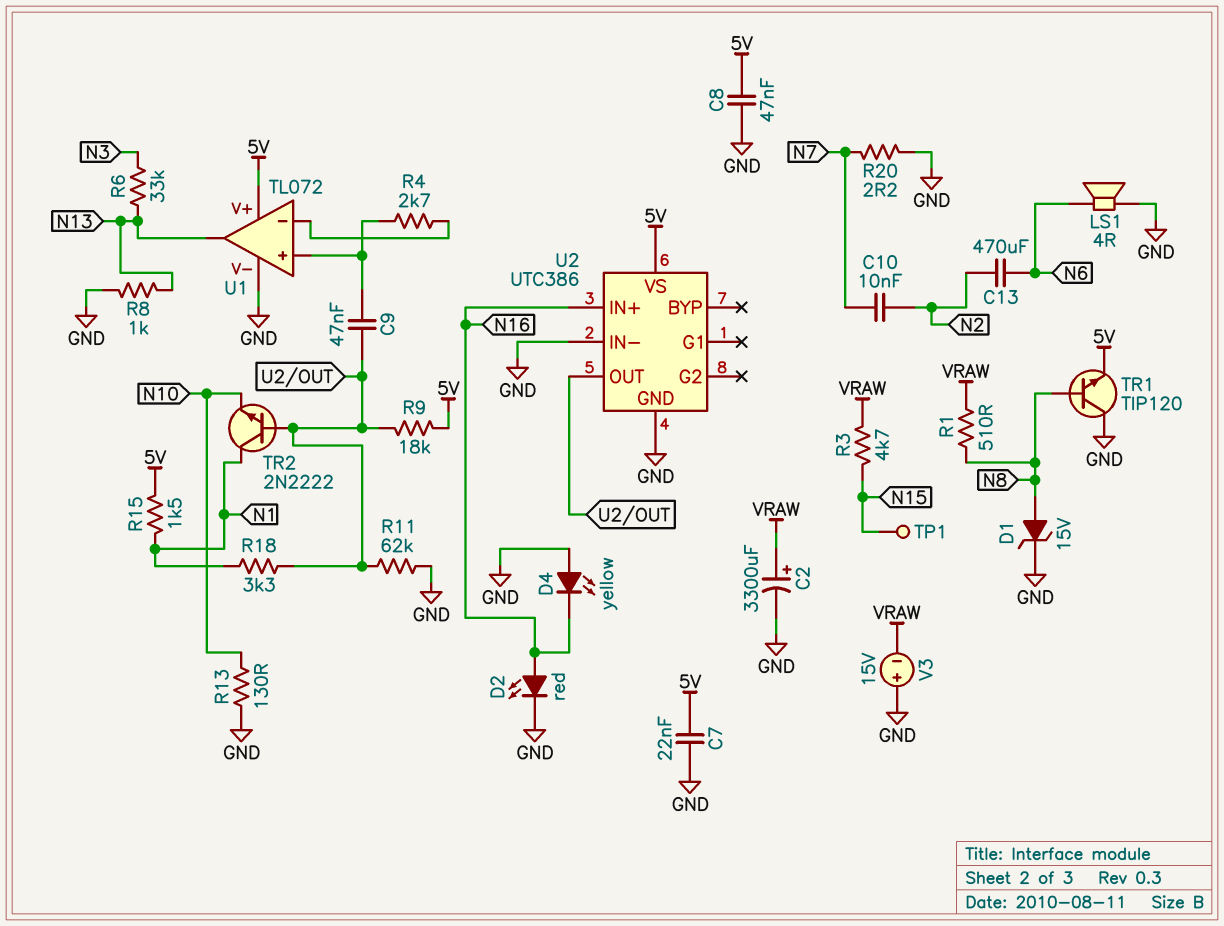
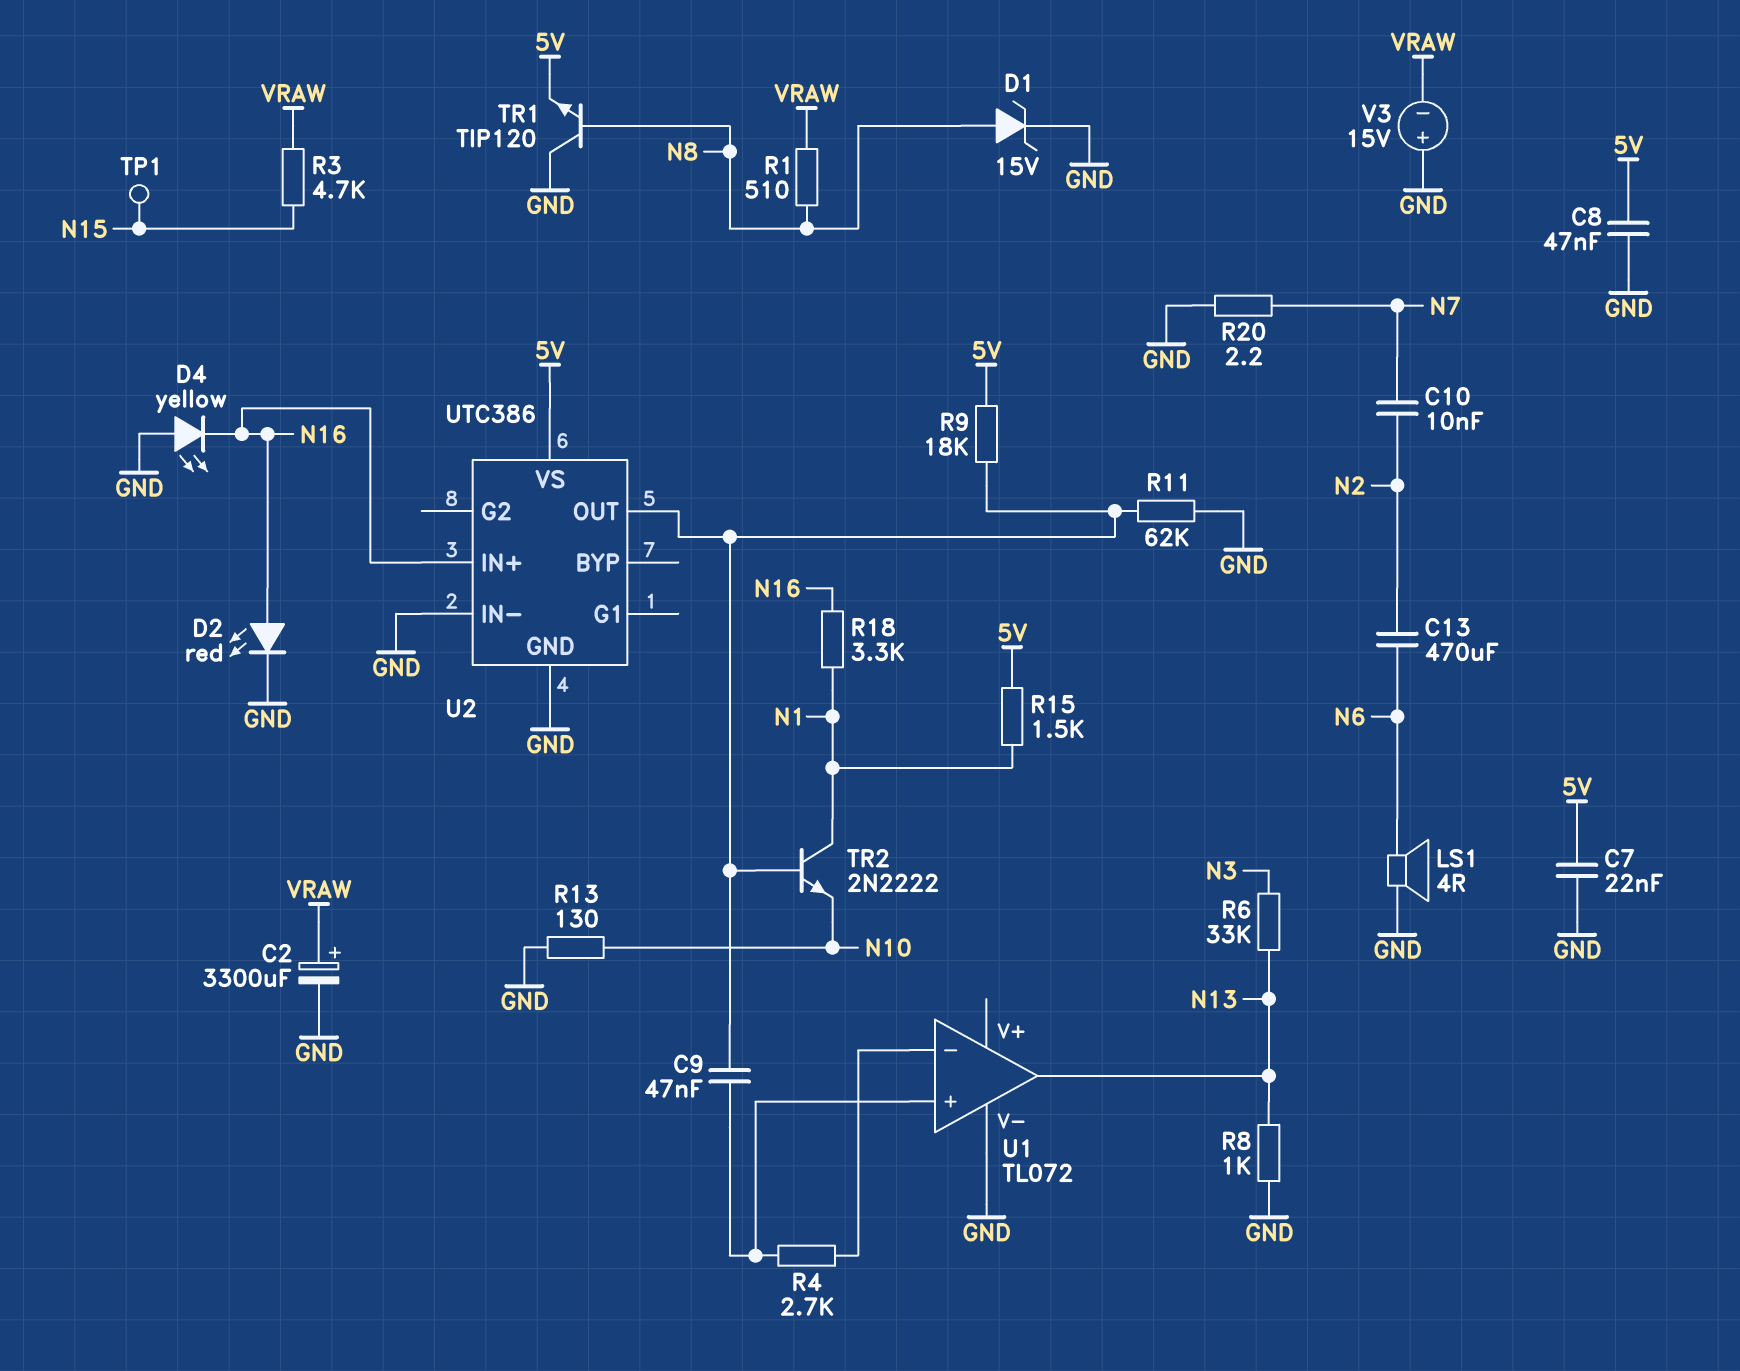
R18: 3.3k (N1, U2/OUT) -> 3.3k (N1, N16)
U1 pin V+: 5V -> none

